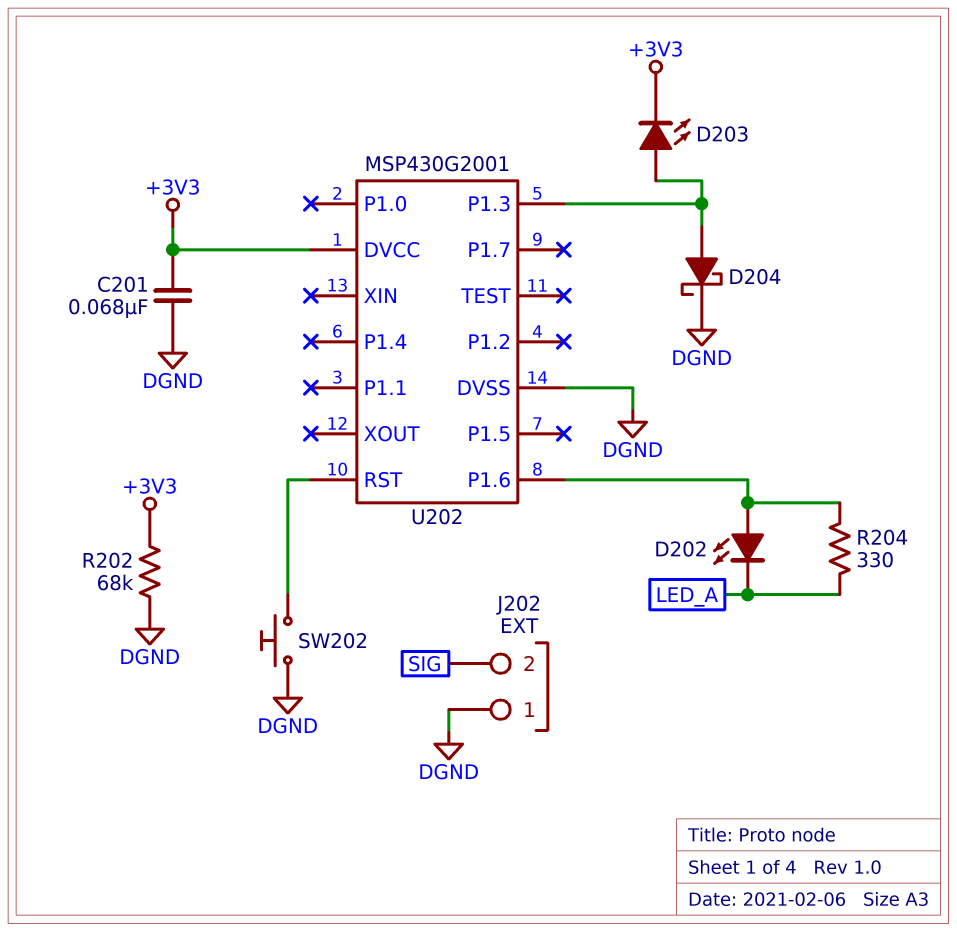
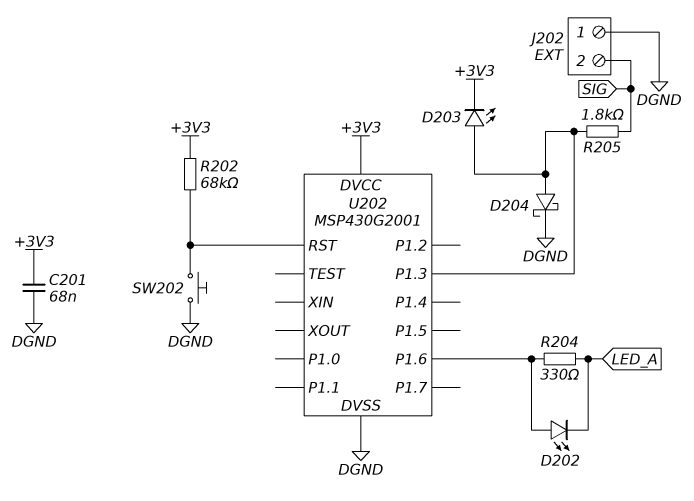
R202: 68k (+3V3, DGND) -> 68k (+3V3, U202/RST)
R205: none -> 1.8k (SIG, U202/P1.3)

